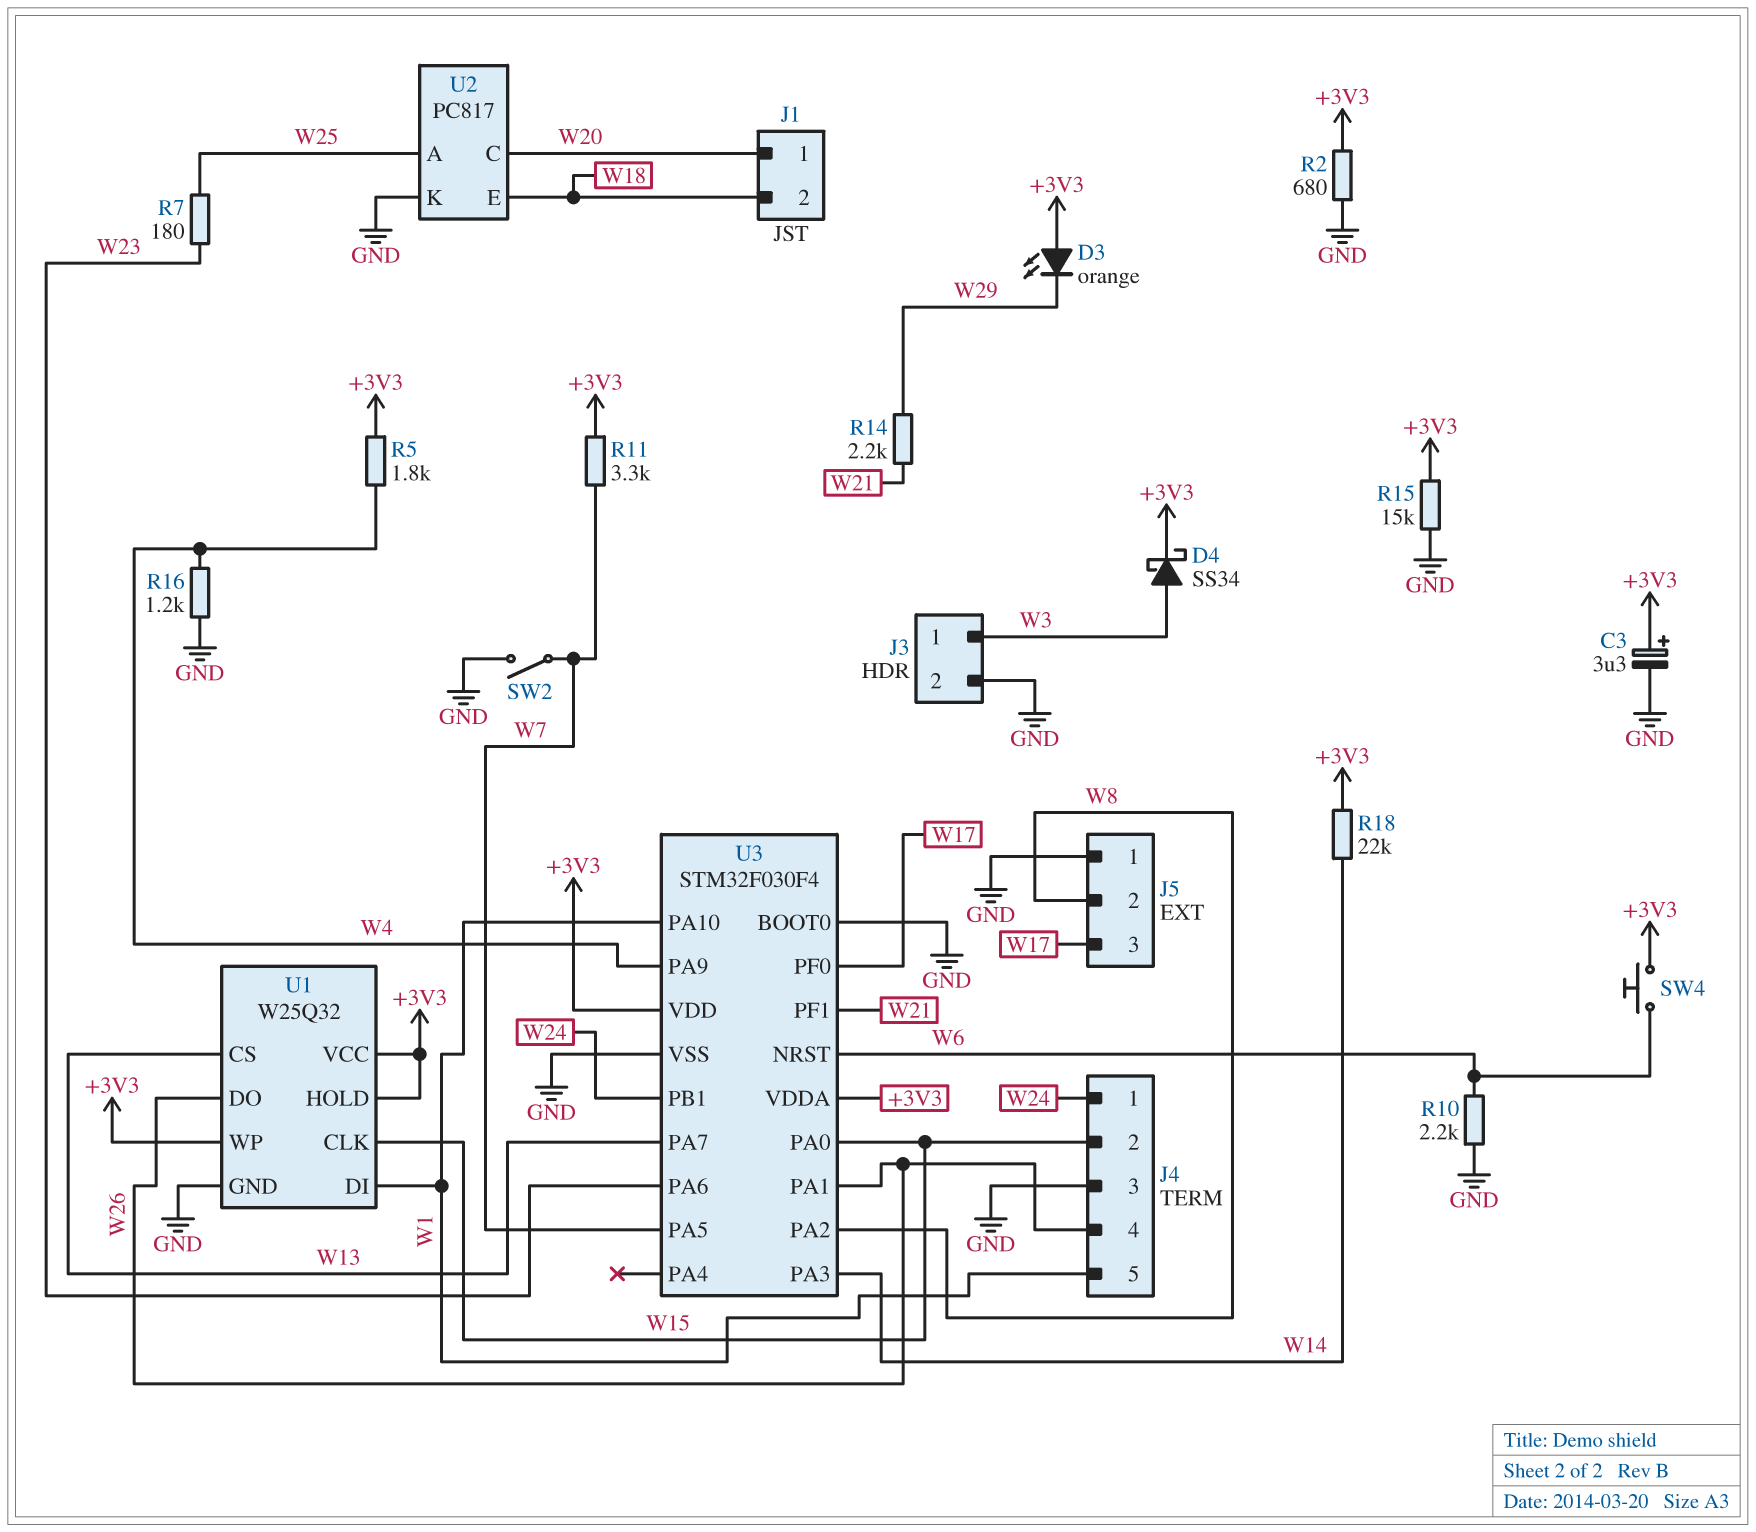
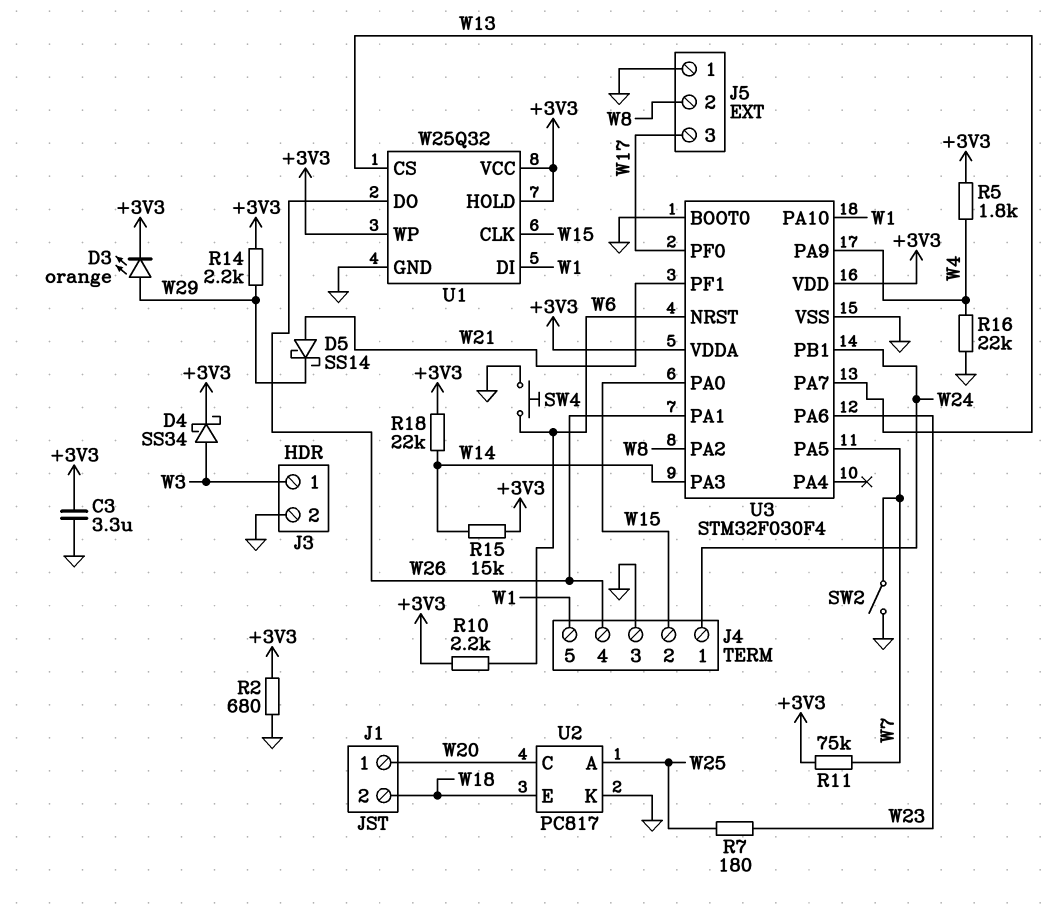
C3: 3.3uF (plus +3V3, minus GND) -> 3.3uF (+3V3, GND)
D3: LED orange (A +3V3, K W29) -> LED orange (A W29, K +3V3)
D5: none -> schottky SS14 (A W21, K W29)
R10: 2.2k (GND, W6) -> 2.2k (+3V3, W6)
R11: 3.3k (+3V3, W7) -> 75k (+3V3, W7)
R14: 2.2k (W21, W29) -> 2.2k (+3V3, W29)
R15: 15k (+3V3, GND) -> 15k (+3V3, W14)
R16: 1.2k (GND, W4) -> 22k (GND, W4)
SW4: button (+3V3, W6) -> button (GND, W6)

